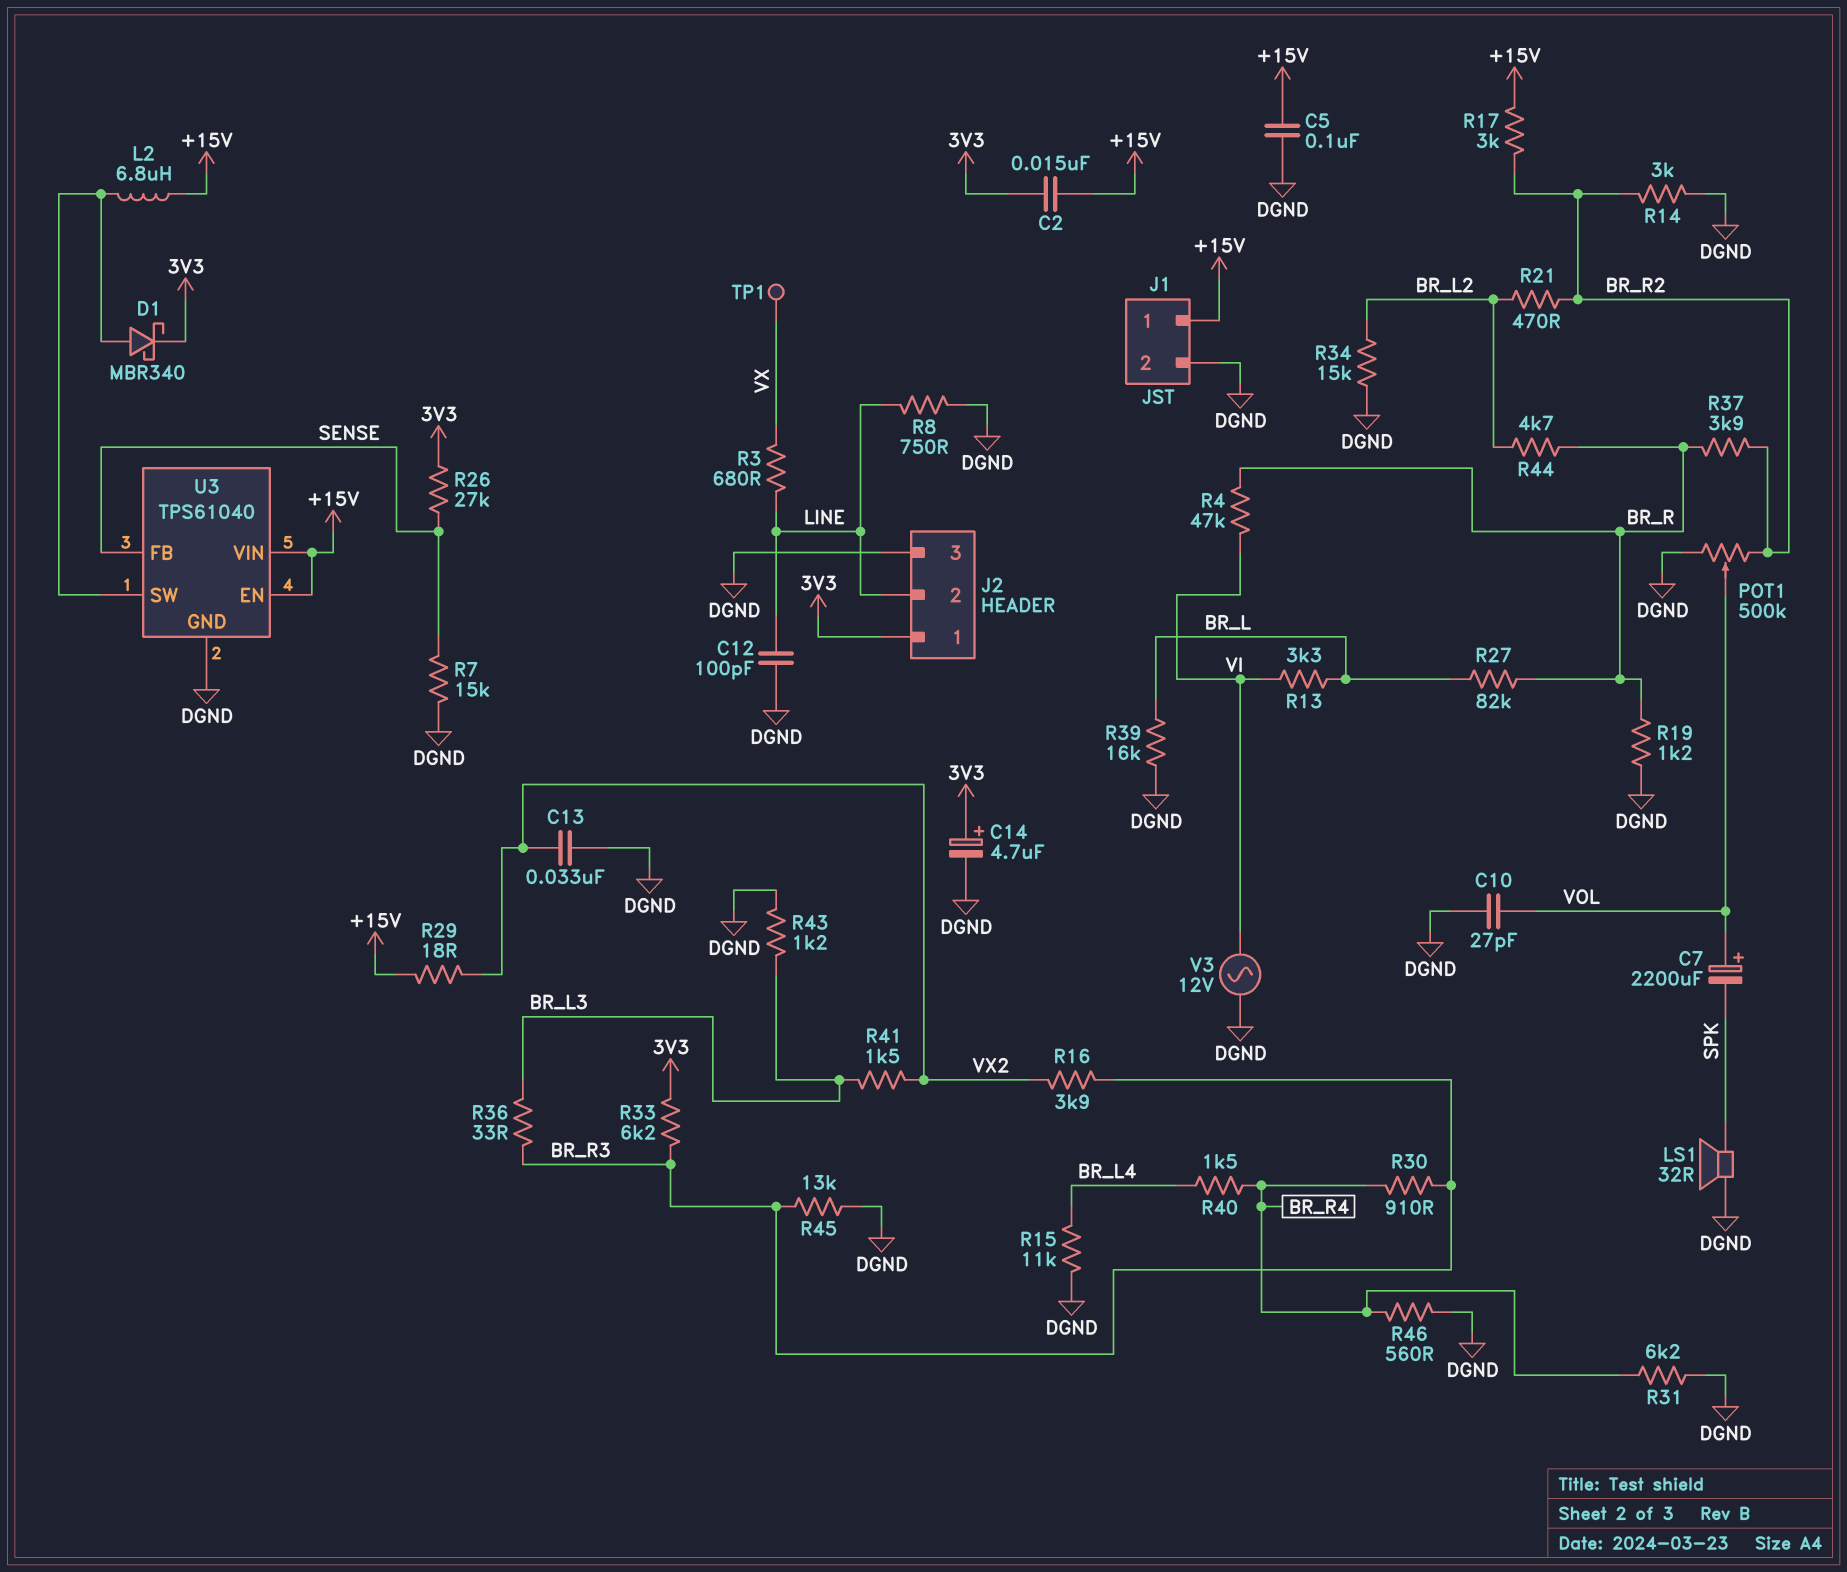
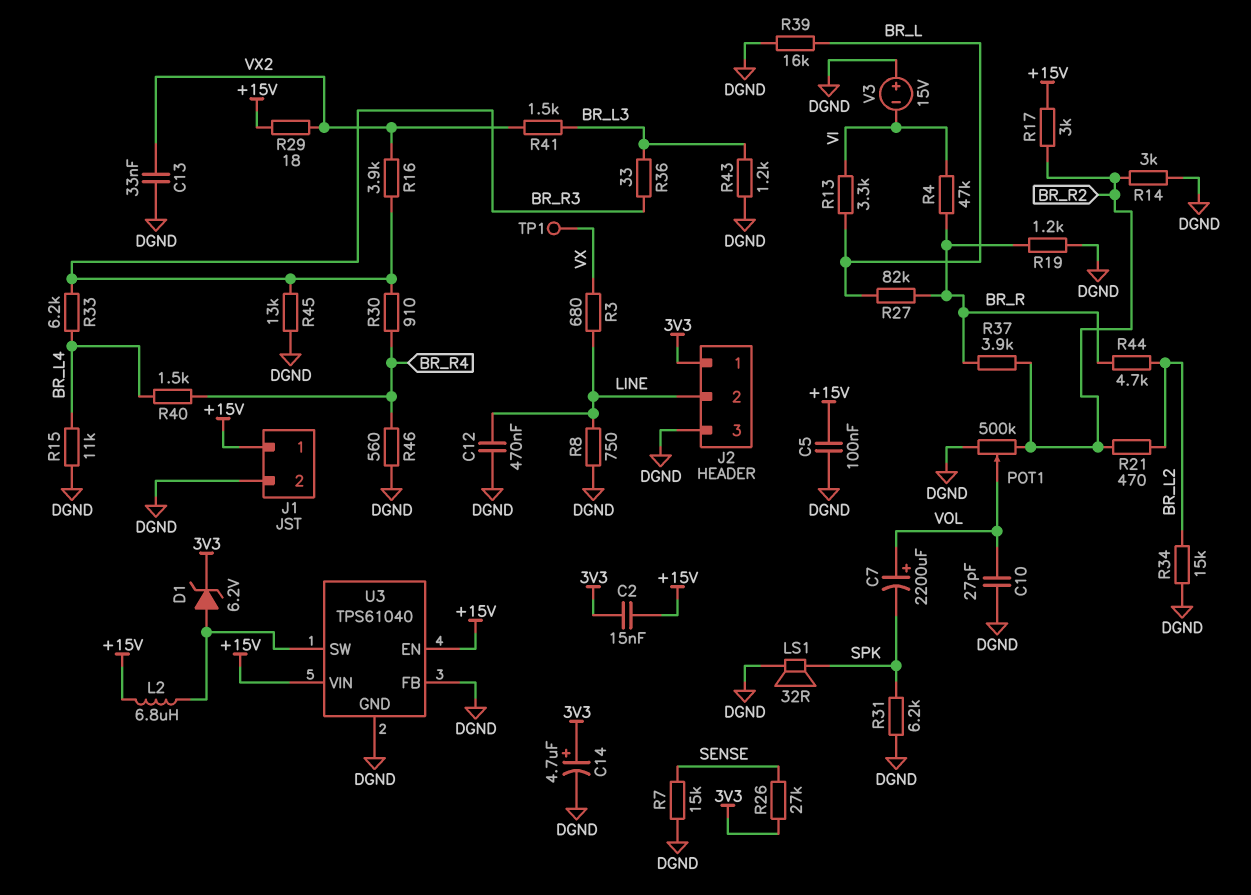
C12: 100pF (DGND, LINE) -> 470nF (DGND, LINE)
D1: schottky MBR340 (A U3/SW, K 3V3) -> zener 6.2V (A U3/SW, K 3V3)
R31: 6.2k (BR_R4, DGND) -> 6.2k (DGND, SPK)
R33: 6.2k (3V3, BR_R3) -> 6.2k (BR_L4, BR_R3)
U3 pin FB: SENSE -> DGND
V3: AC 12V (DGND, VI) -> 15V (plus DGND, minus VI)

